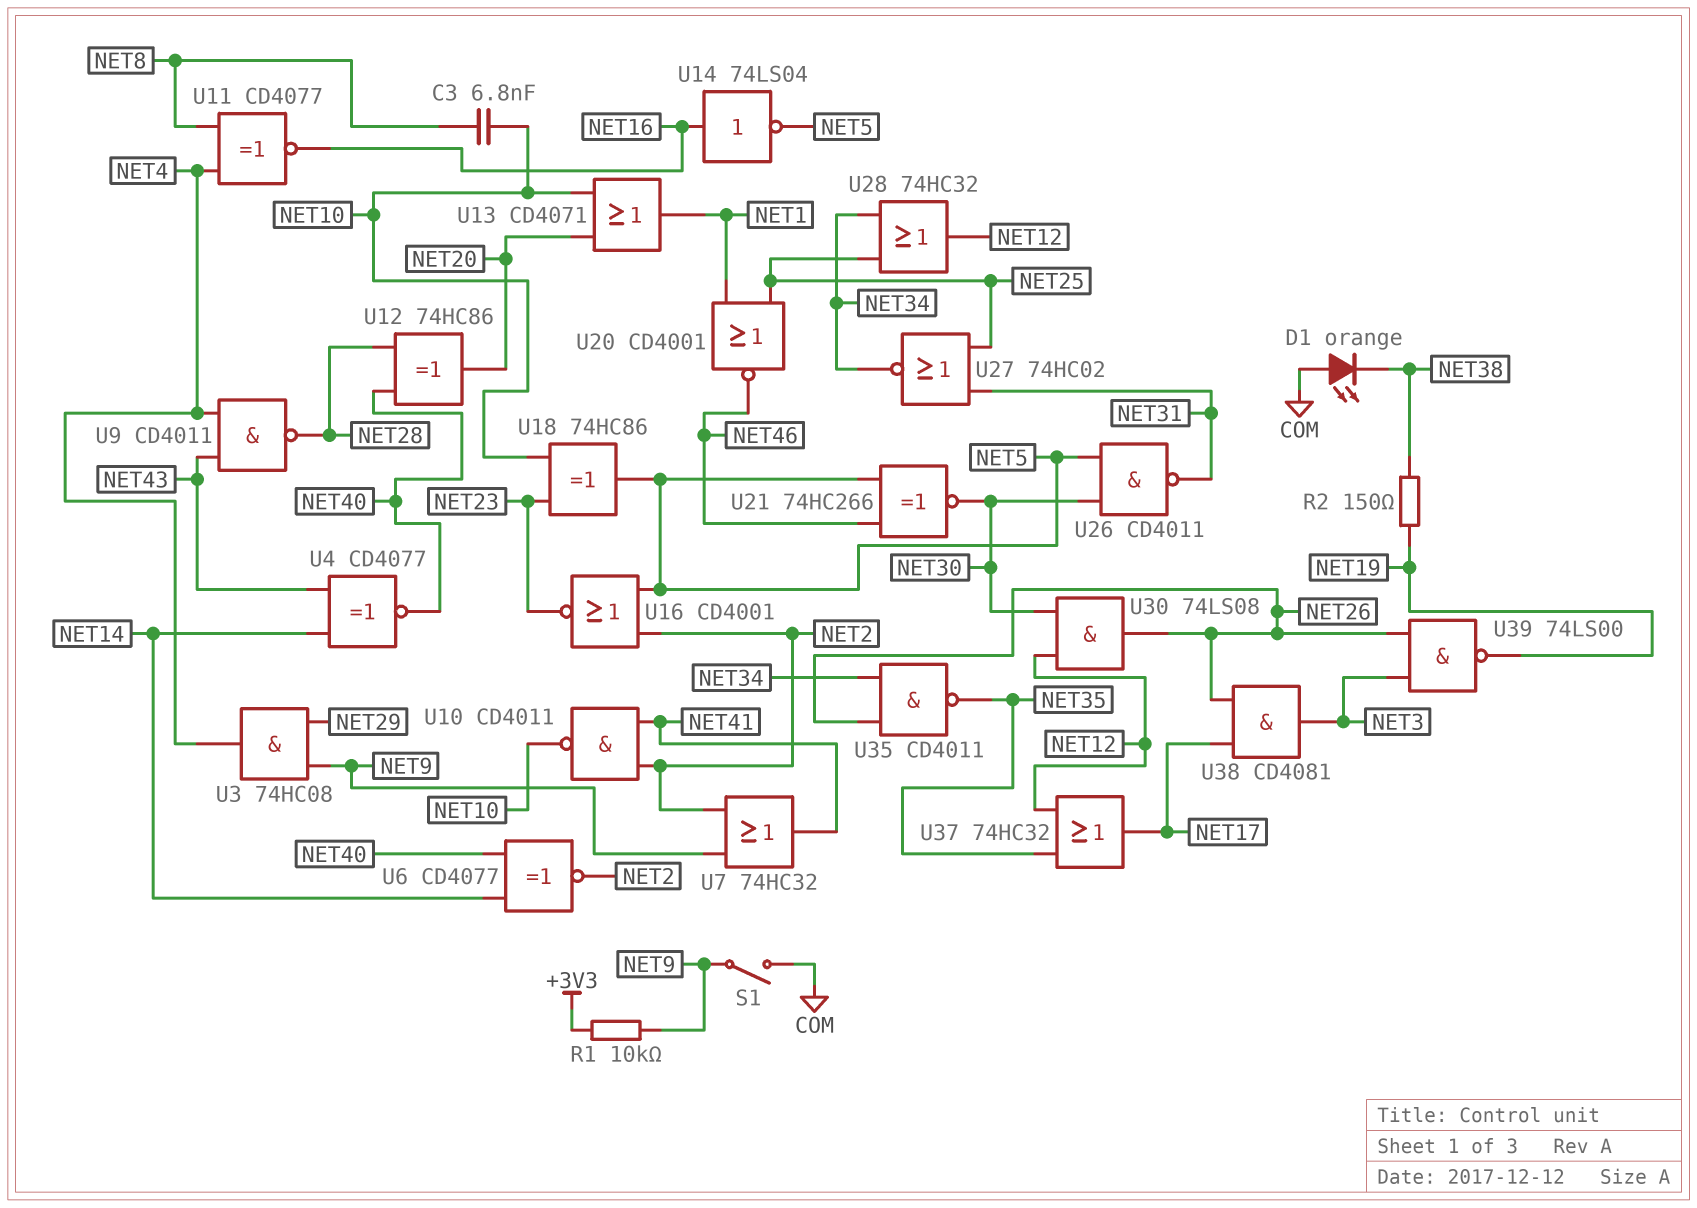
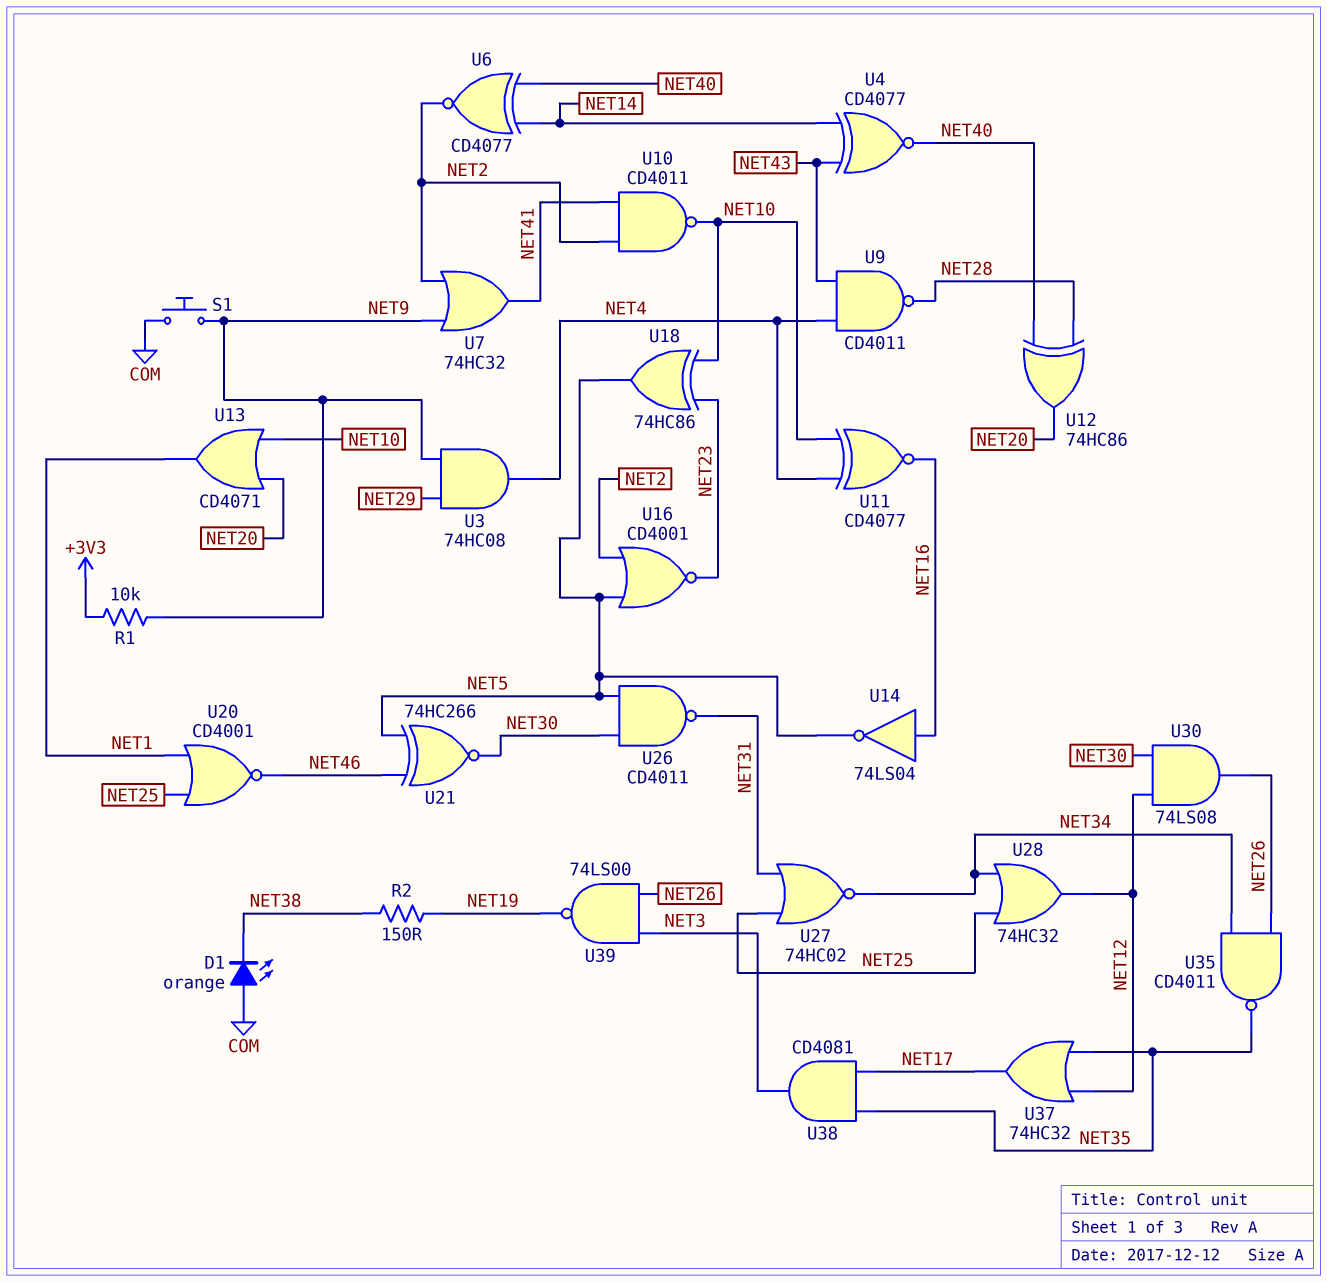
C3: 6.8nF (NET8, NET10) -> none
S1: switch (COM, NET9) -> button (COM, NET9)
U11: XNOR CD4077 (in NET4, in NET8, out NET16) -> XNOR CD4077 (in NET4, in NET10, out NET16)
U38: AND CD4081 (in NET17, in NET26, out NET3) -> AND CD4081 (in NET17, in NET35, out NET3)

